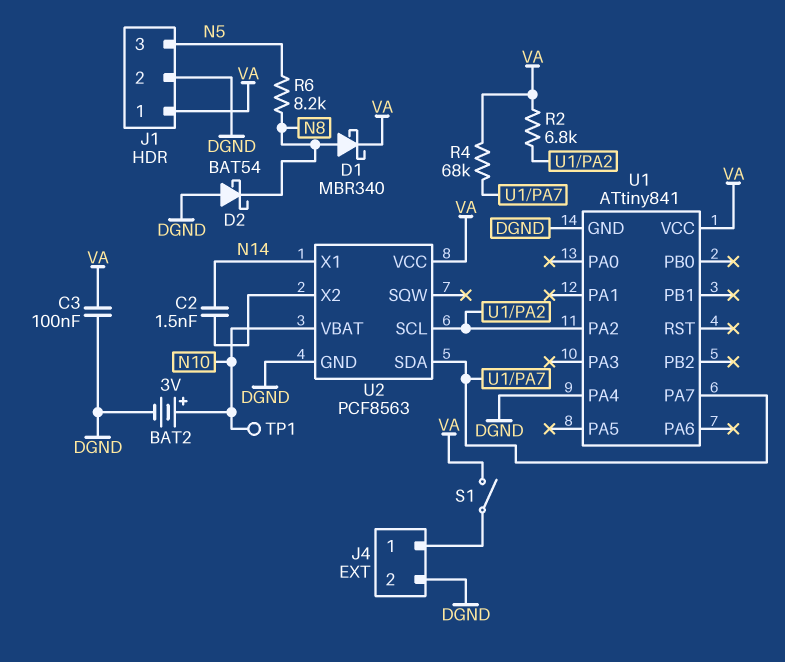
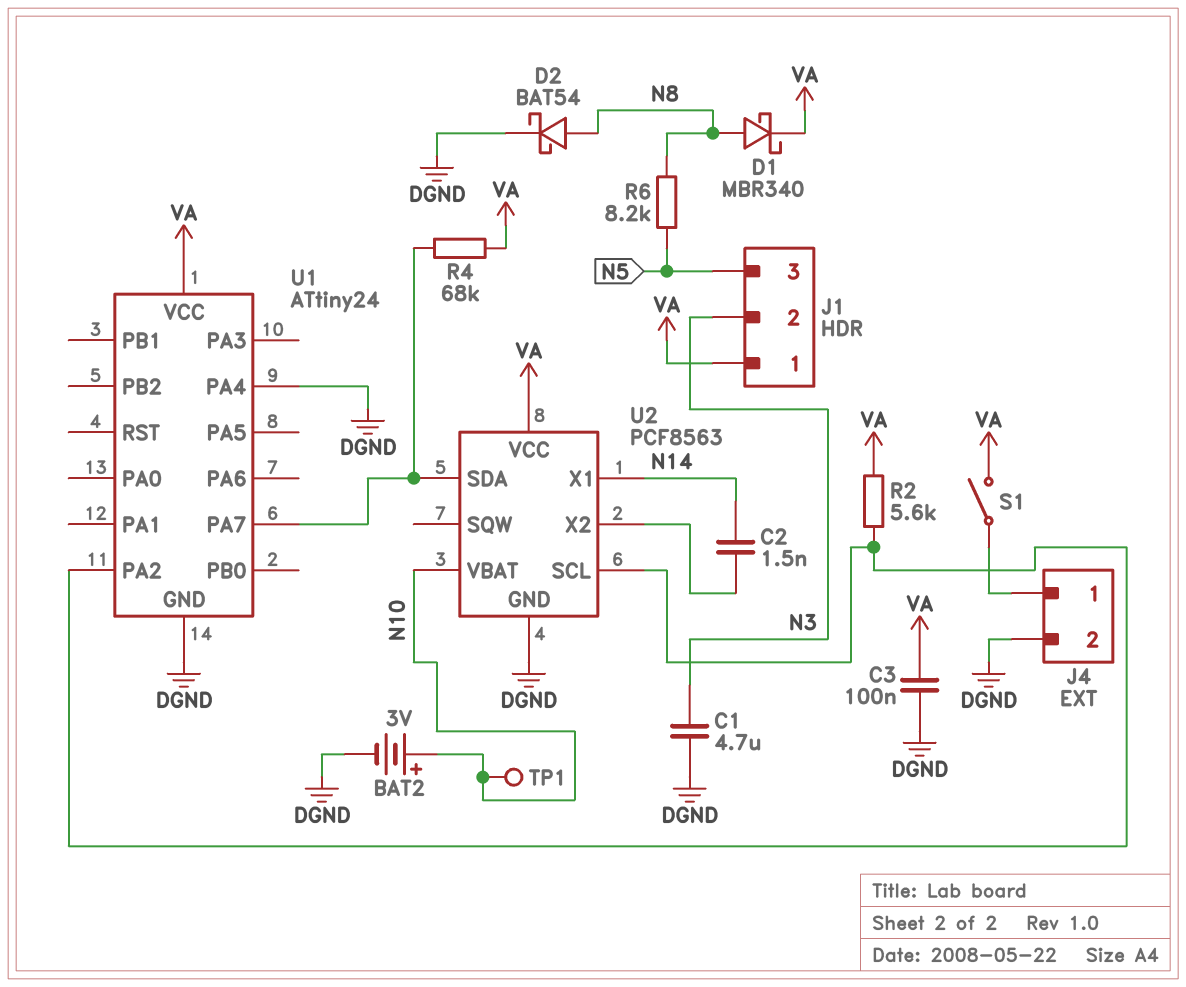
C1: none -> 4.7uF (DGND, N3)
D2: schottky BAT54 (A DGND, K N8) -> schottky BAT54 (A N8, K DGND)
J1 pin 2: DGND -> N3
R2: 6.8k (U1/PA2, VA) -> 5.6k (U1/PA2, VA)
U1: ATtiny841 -> ATtiny24

